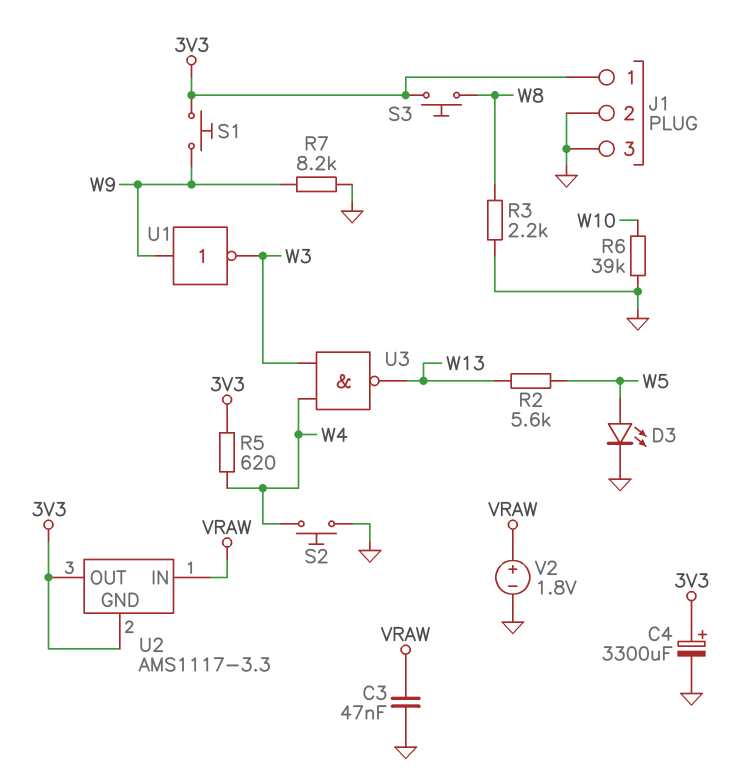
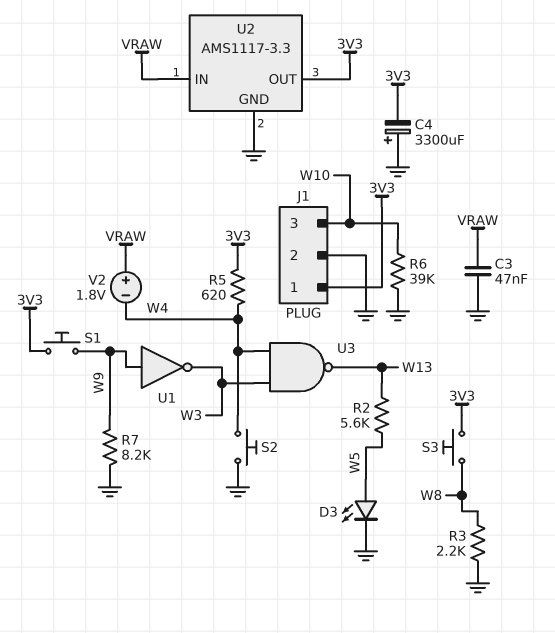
C4: 3300uF (plus 3V3, minus GND) -> 3300uF (plus GND, minus 3V3)
J1 pin 3: GND -> W10
U2 pin GND: 3V3 -> GND
V2: 1.8V (plus VRAW, minus GND) -> 1.8V (plus VRAW, minus W4)

